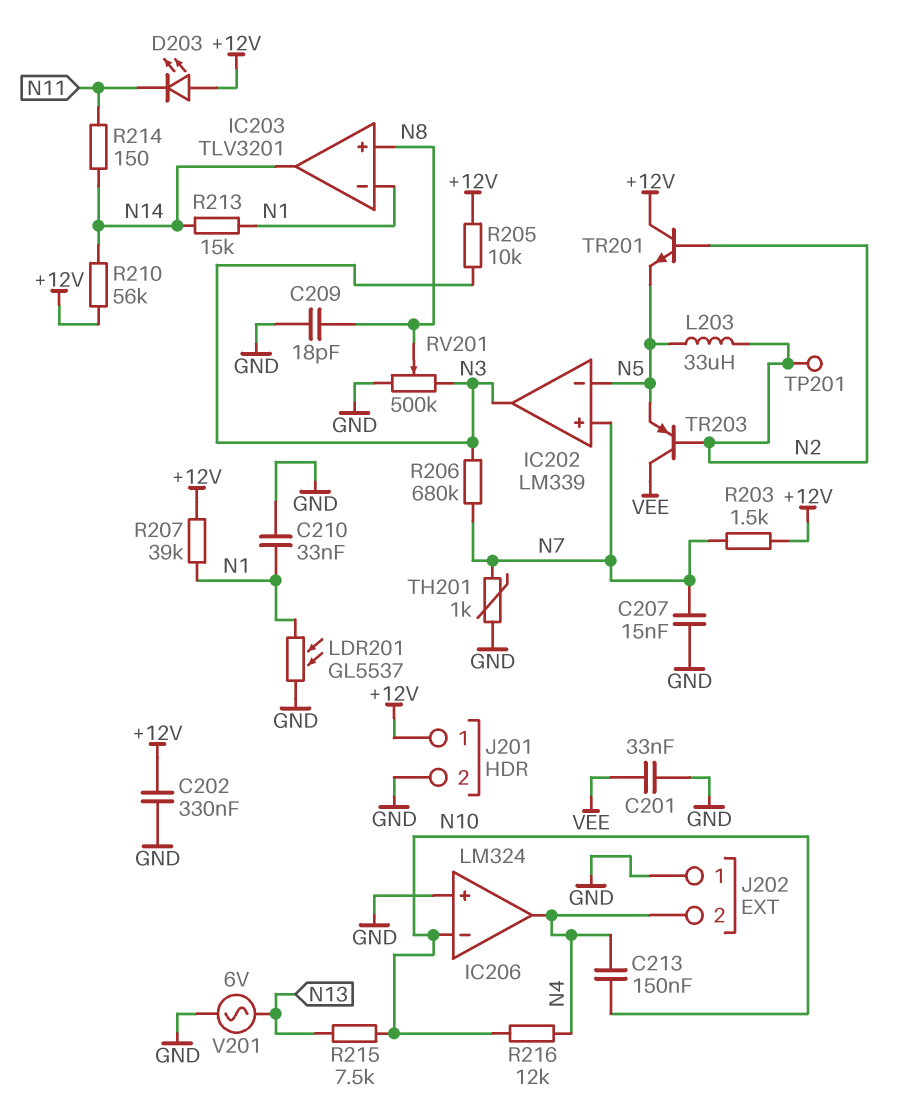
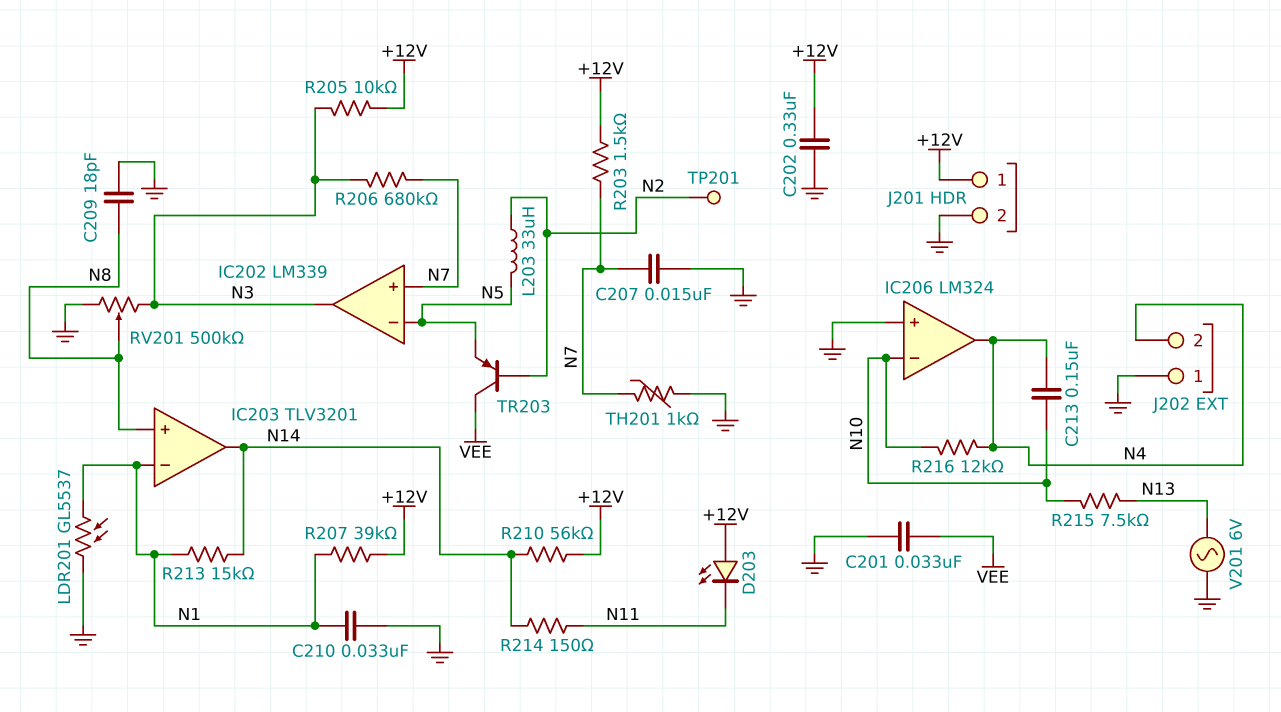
TR201: NPN (B N2, C +12V, E N5) -> none

